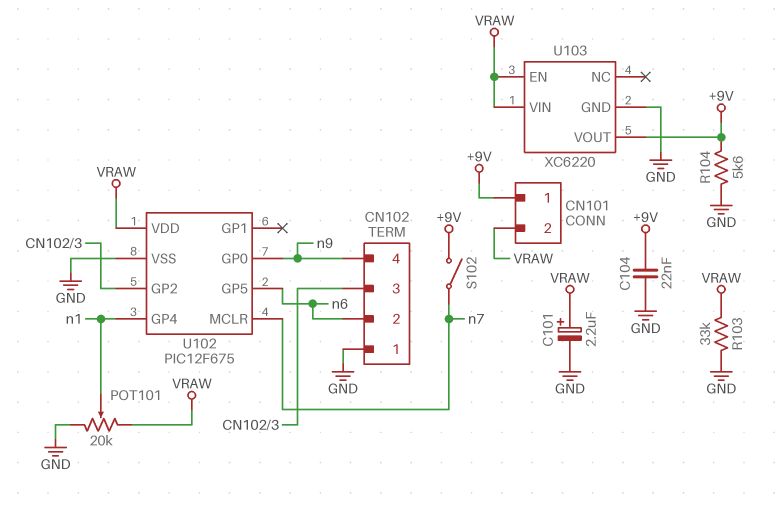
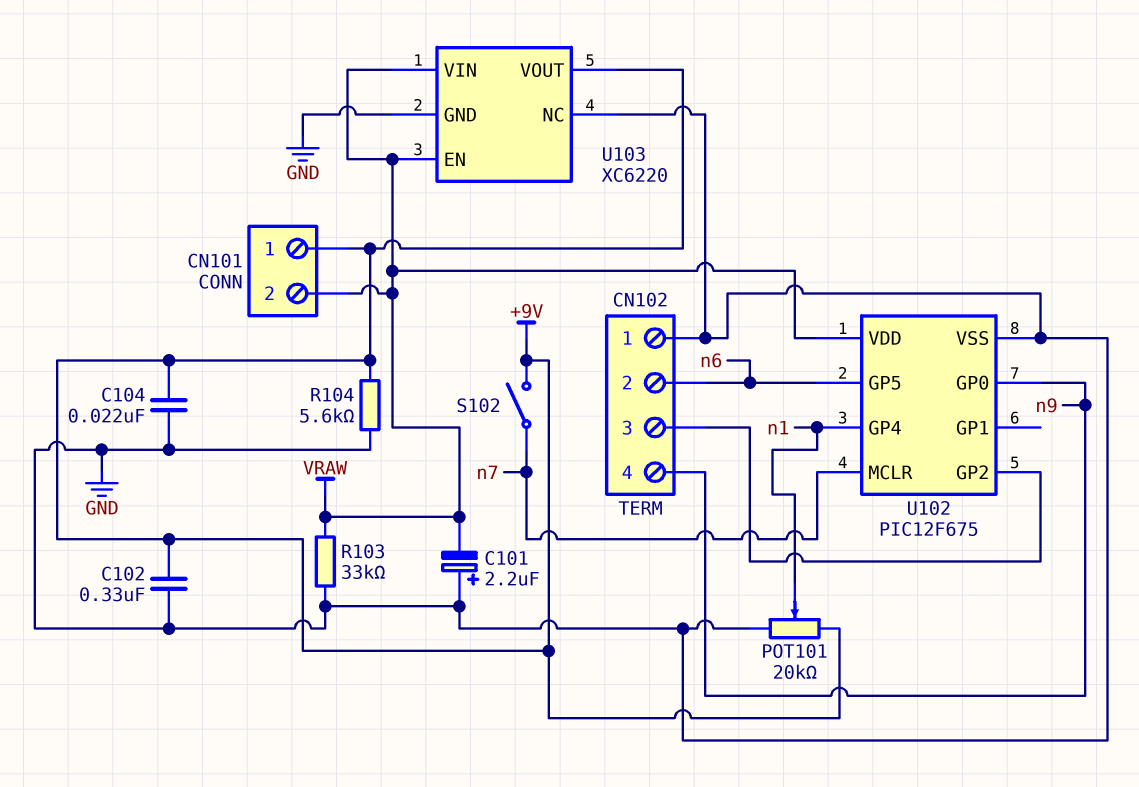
C101: 2.2uF (plus VRAW, minus GND) -> 2.2uF (plus GND, minus VRAW)
C102: none -> 330nF (+9V, GND)
POT101: 20k (GND, VRAW, wiper n1) -> 20k (+9V, GND, wiper n1)
U103 pin NC: none -> GND

